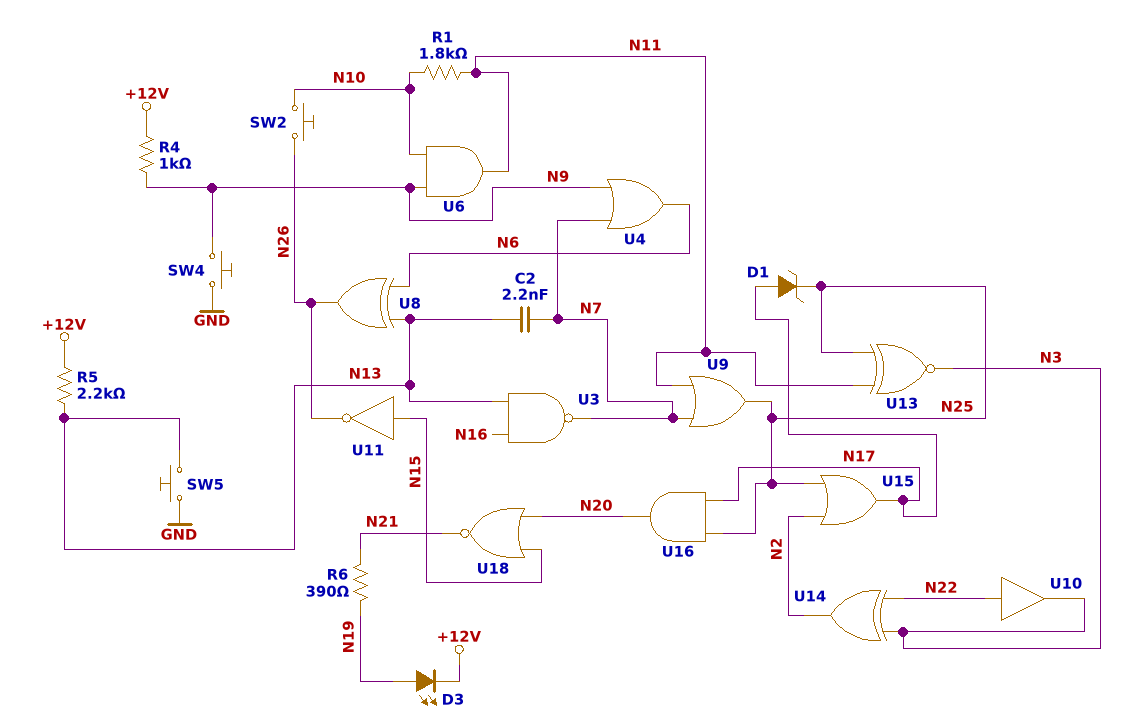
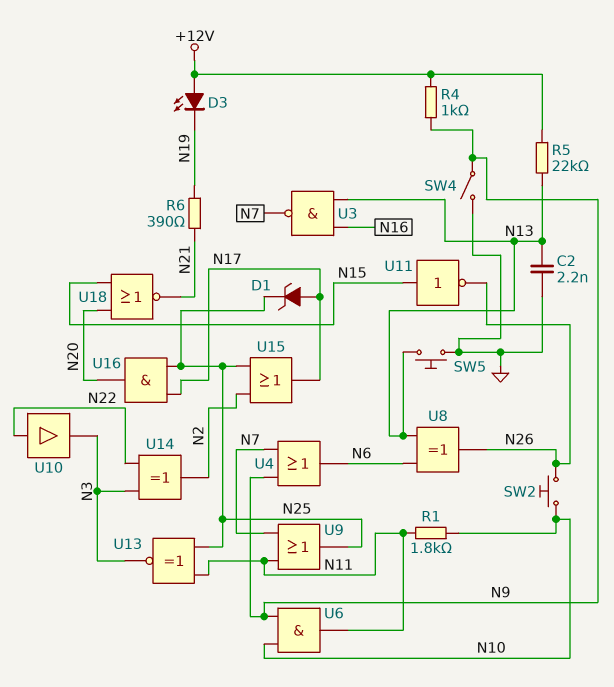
C2: 2.2nF (N7, N13) -> 2.2nF (GND, N13)
D3: LED (A N19, K +12V) -> LED (A +12V, K N19)
R5: 2.2k (+12V, N13) -> 22k (+12V, N13)
SW4: button (GND, N9) -> switch (GND, N9)

